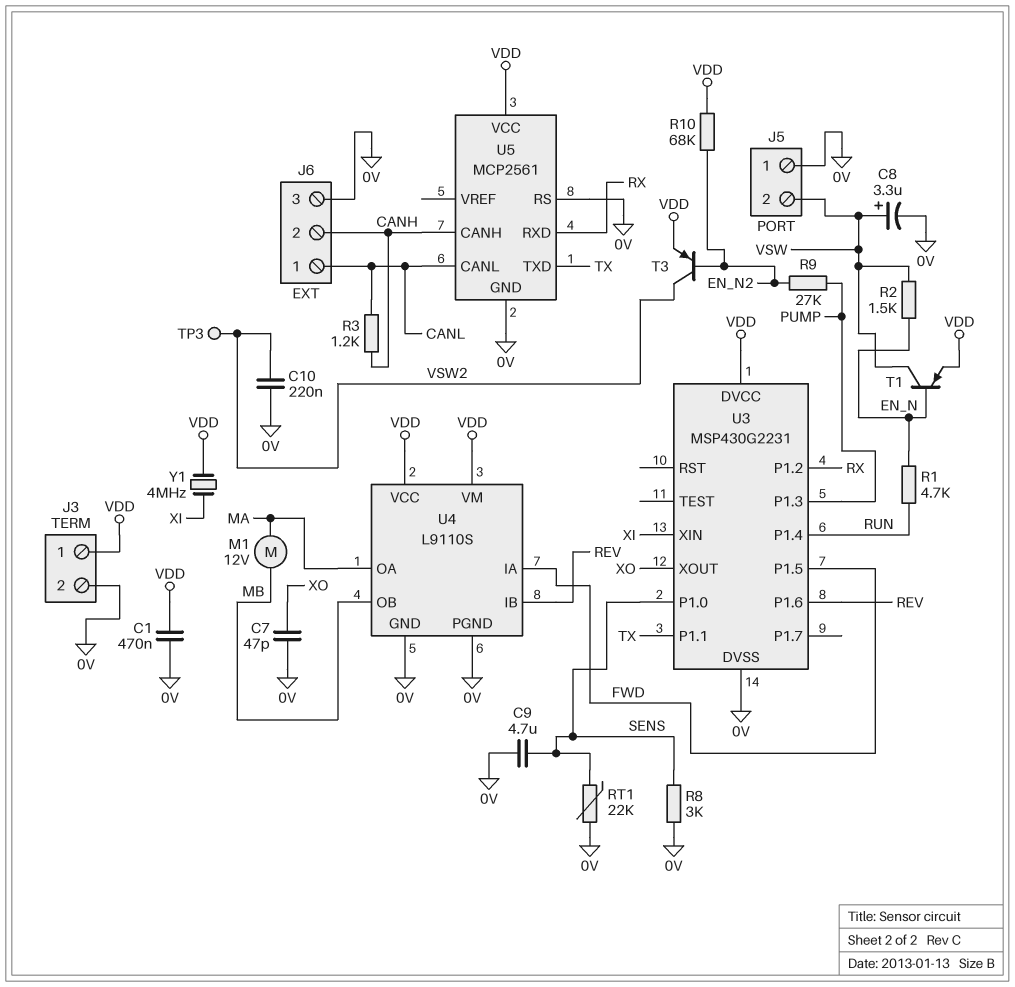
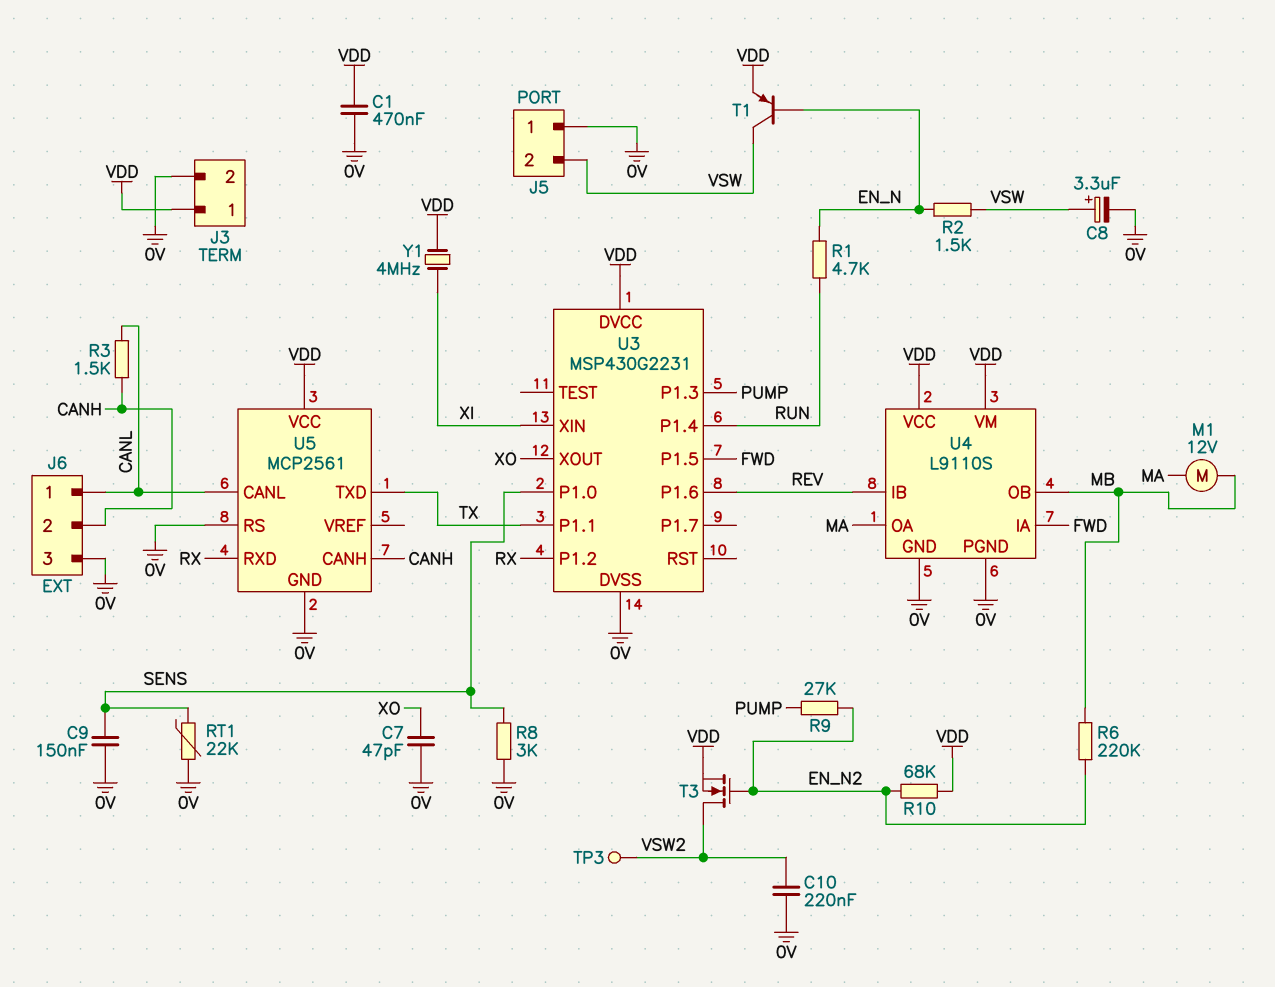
C9: 4.7uF (0V, SENS) -> 150nF (0V, SENS)
R3: 1.2k (CANH, CANL) -> 1.5k (CANH, CANL)
R6: none -> 220k (EN_N2, MB)
T3: PNP (B EN_N2, C VSW2, E VDD) -> NMOS (G EN_N2, D VSW2, S VDD)

